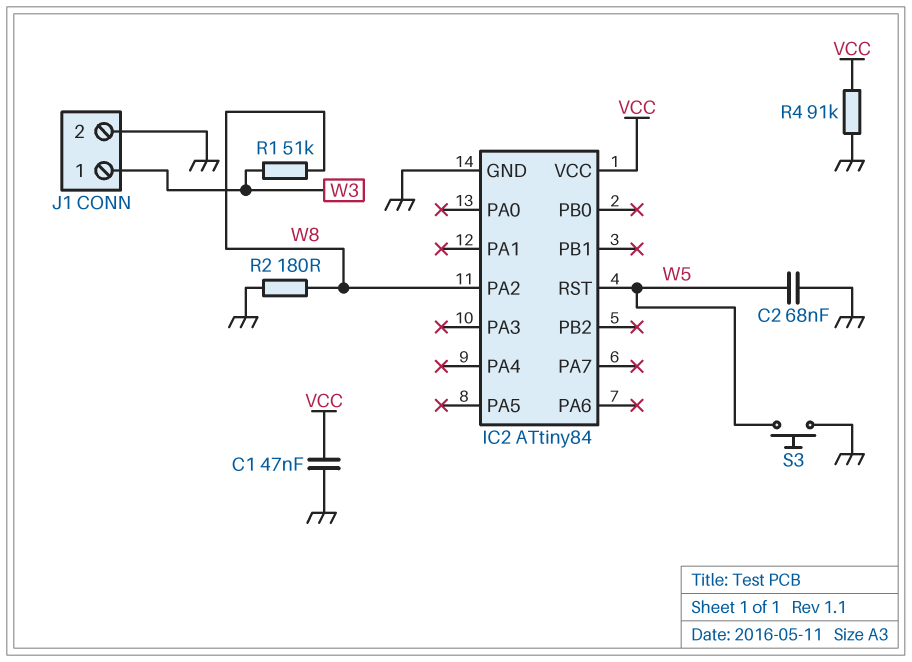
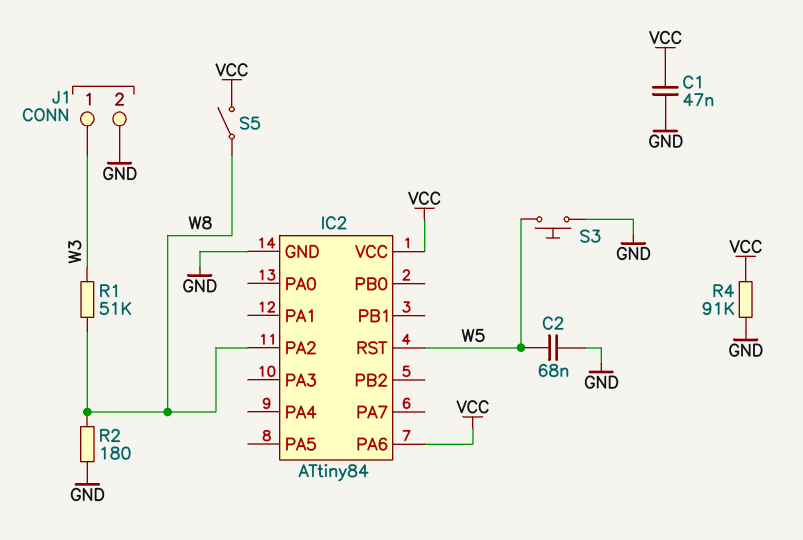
IC2 pin PA6: none -> VCC
S5: none -> switch (VCC, W8)

